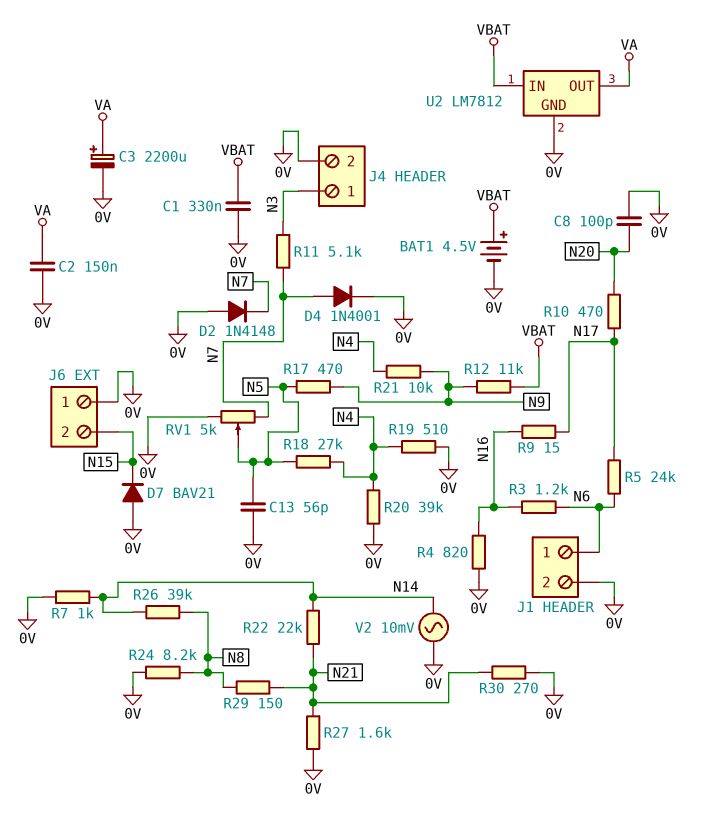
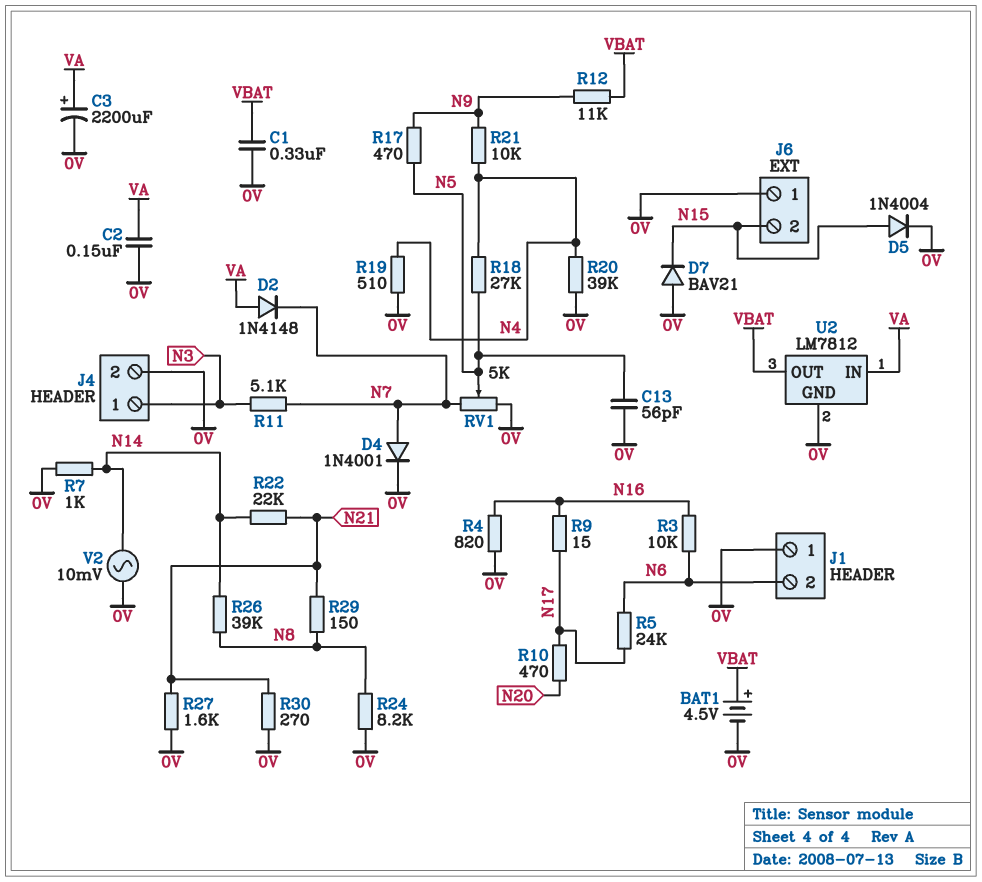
C8: 100pF (0V, N20) -> none
D2: diode 1N4148 (A 0V, K N7) -> diode 1N4148 (A VA, K N7)
D5: none -> diode 1N4004 (A N15, K 0V)
J1 pin 1: N6 -> 0V
J1 pin 2: 0V -> N6
R3: 1.2k (N6, N16) -> 10k (N6, N16)
U2 pin IN: VBAT -> VA
U2 pin OUT: VA -> VBAT

